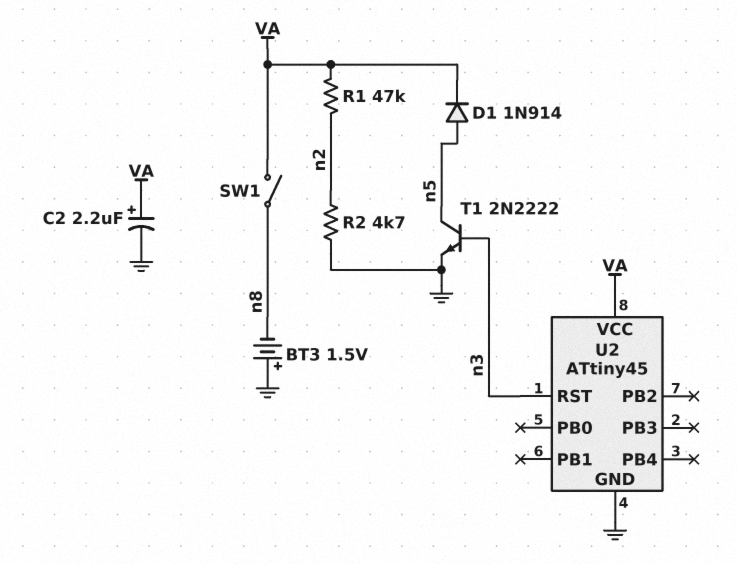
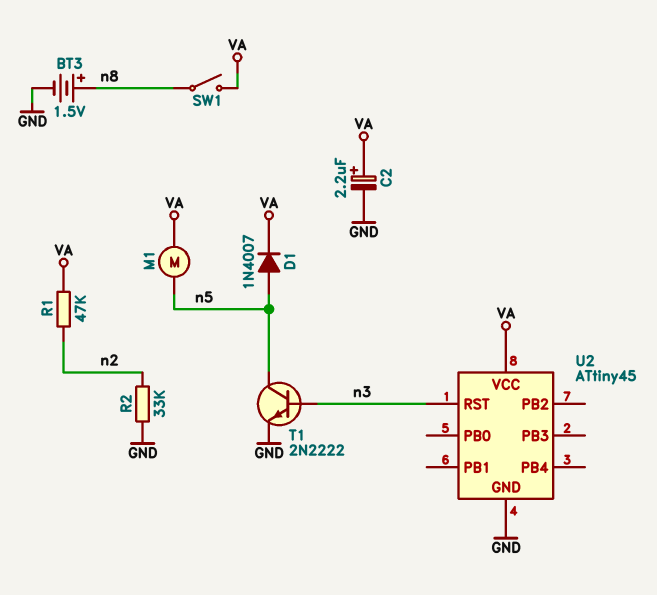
BT3: 1.5V (plus GND, minus n8) -> 1.5V (plus n8, minus GND)
D1: diode 1N914 (A n5, K VA) -> diode 1N4007 (A n5, K VA)
M1: none -> motor (VA, n5)
R2: 4.7k (GND, n2) -> 33k (GND, n2)

